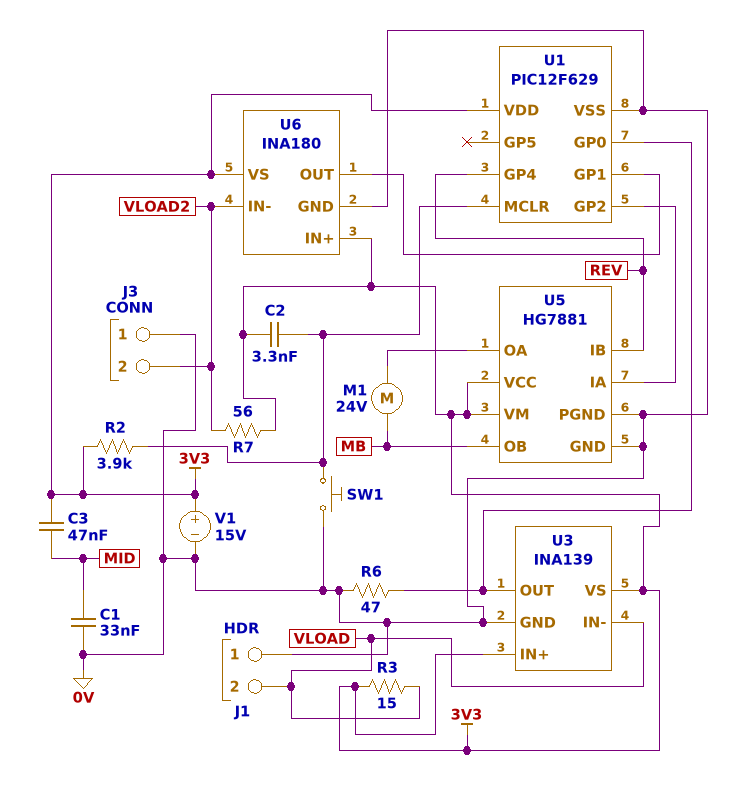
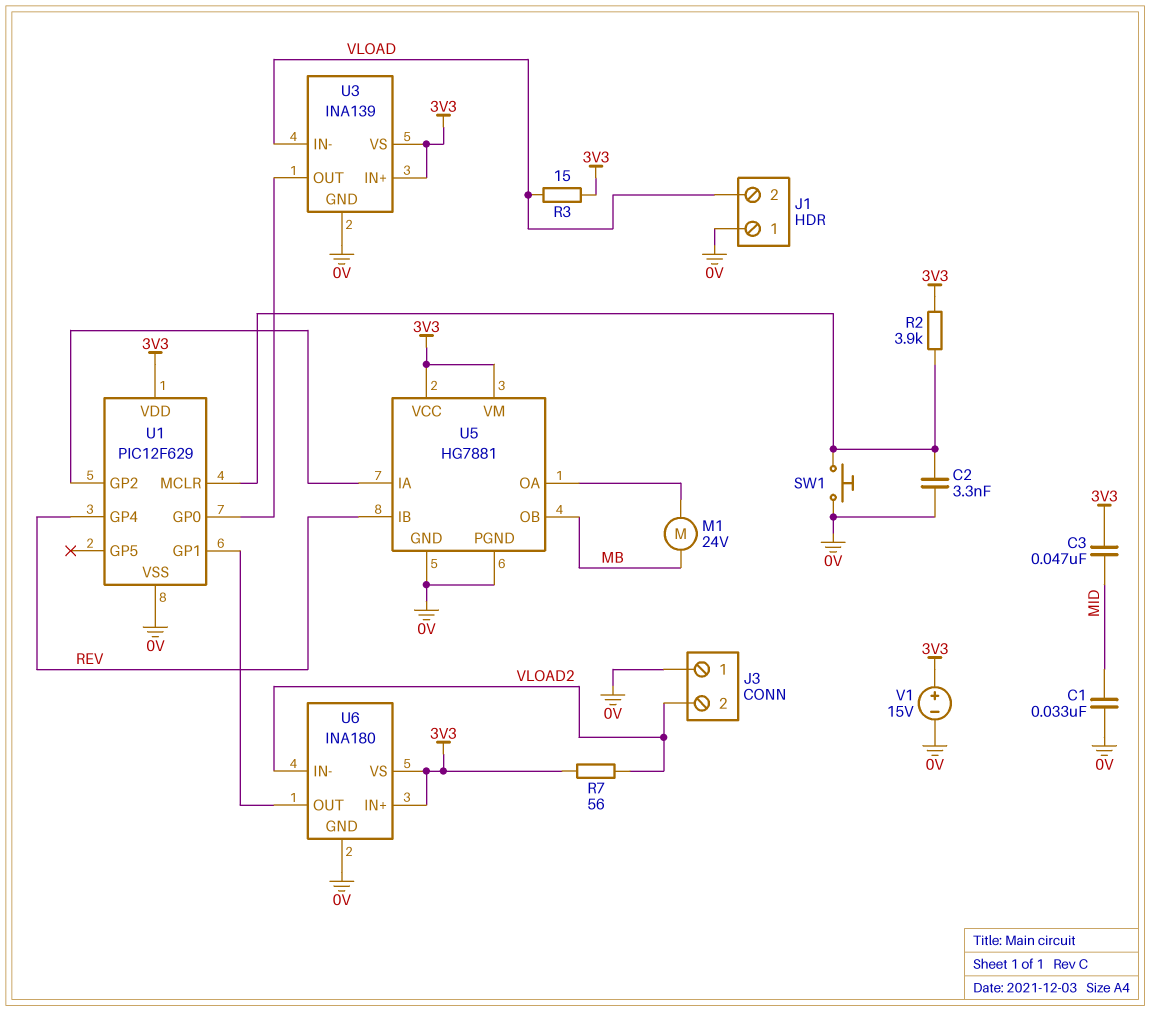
C2: 3.3nF (3V3, U1/MCLR) -> 3.3nF (0V, U1/MCLR)
R6: 47 (0V, U1/GP0) -> none

